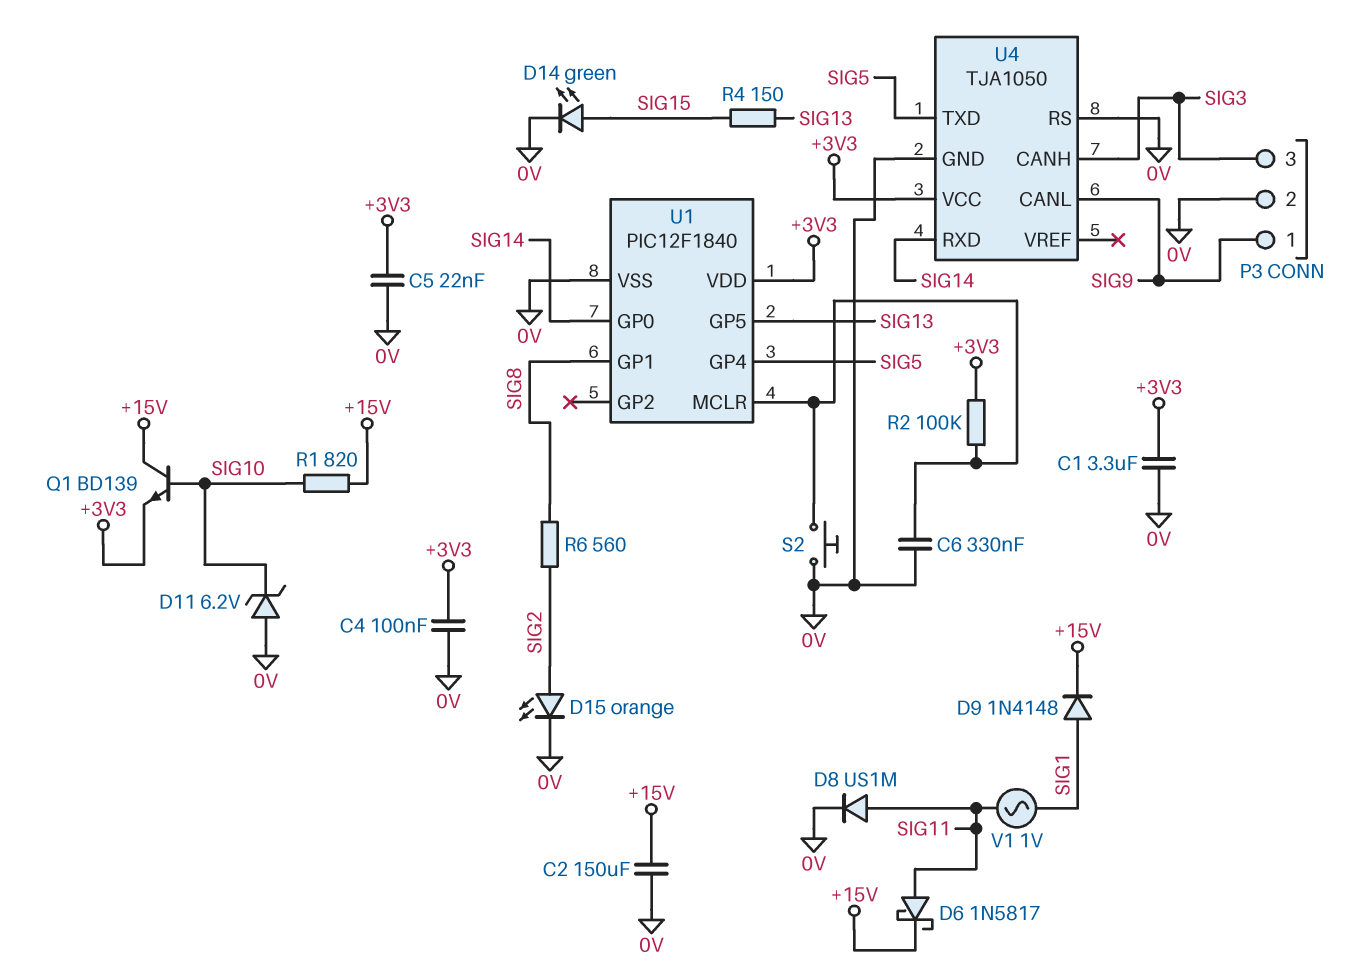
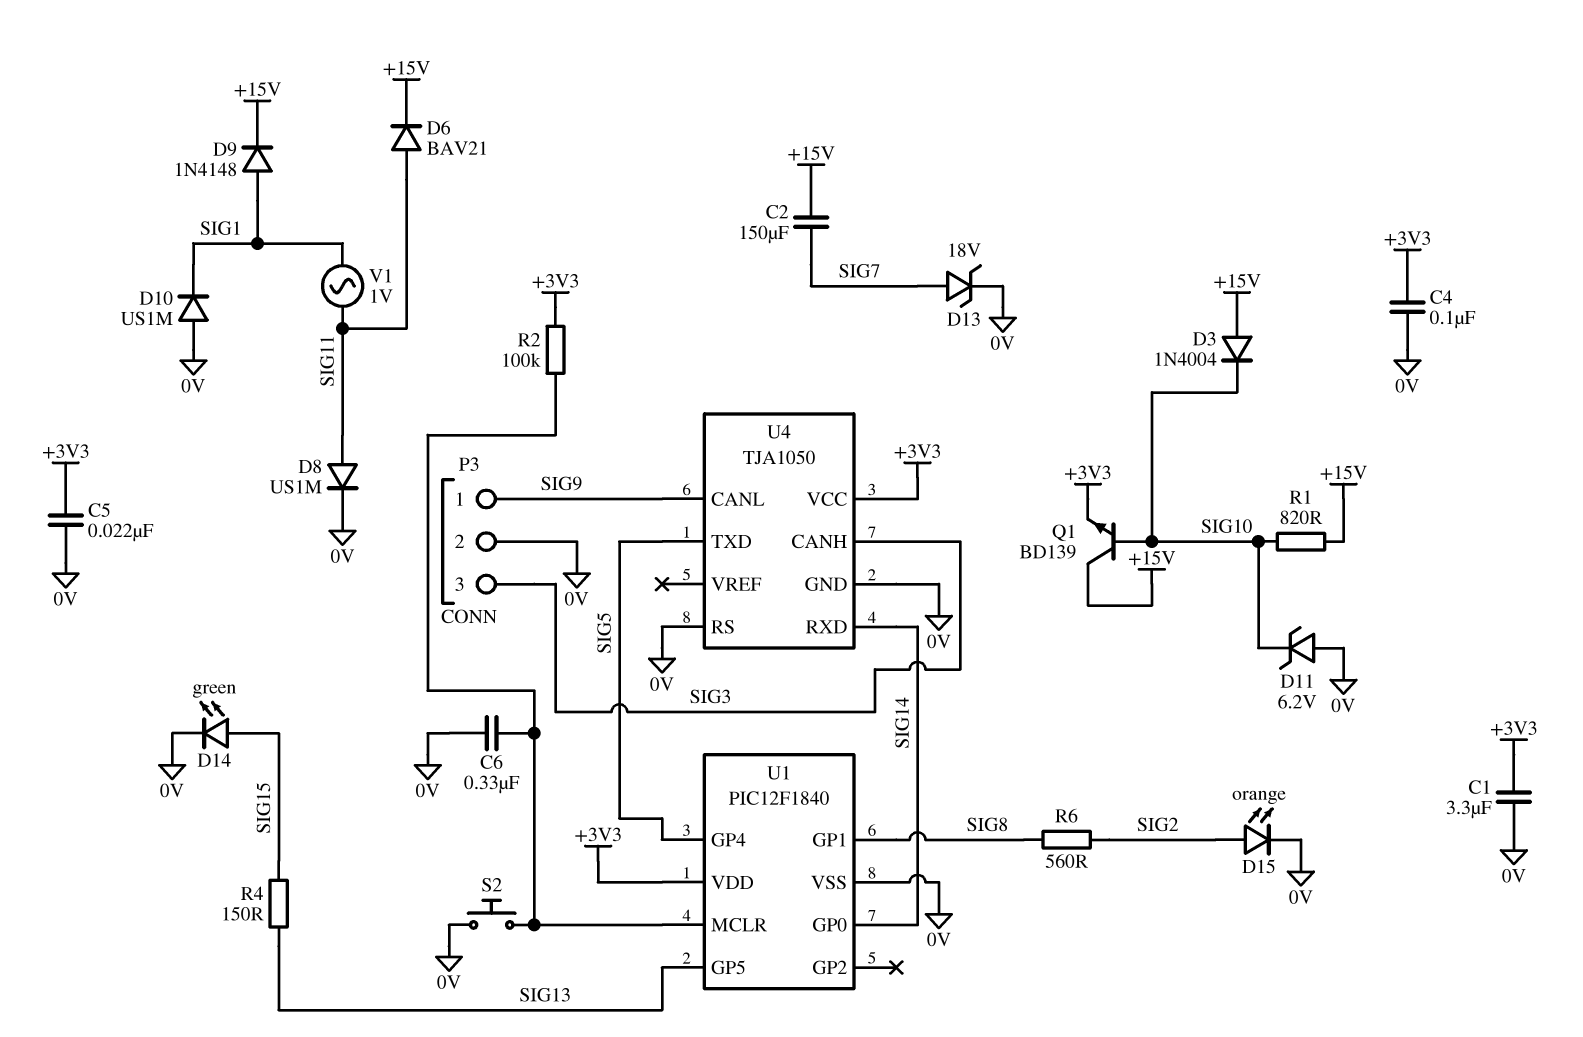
C2: 150uF (+15V, 0V) -> 150uF (+15V, SIG7)
D3: none -> diode 1N4004 (A +15V, K SIG10)
D6: schottky 1N5817 (A SIG11, K +15V) -> diode BAV21 (A SIG11, K +15V)
D10: none -> diode US1M (A 0V, K SIG1)
D13: none -> zener 18V (A SIG7, K 0V)

